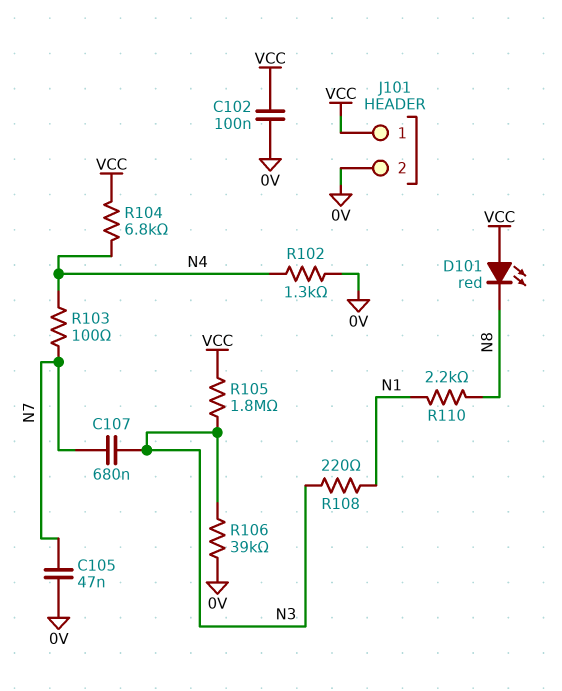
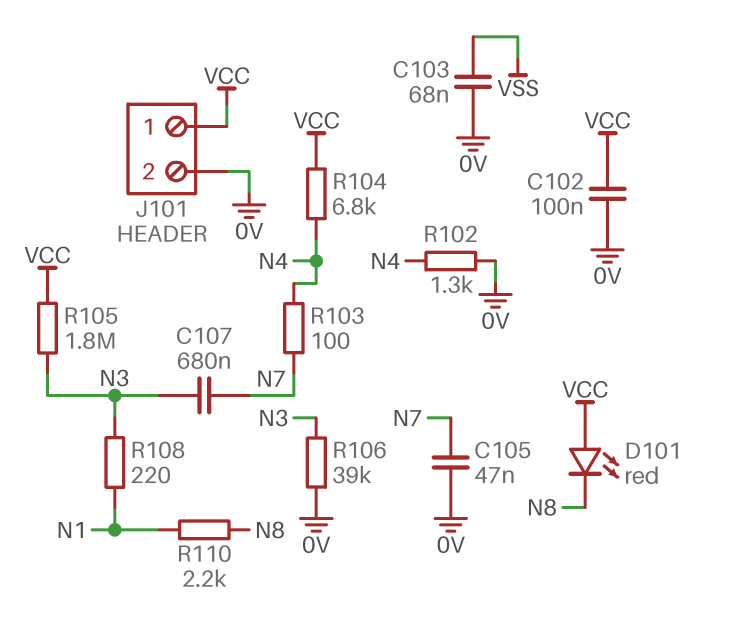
C103: none -> 68nF (0V, VSS)

